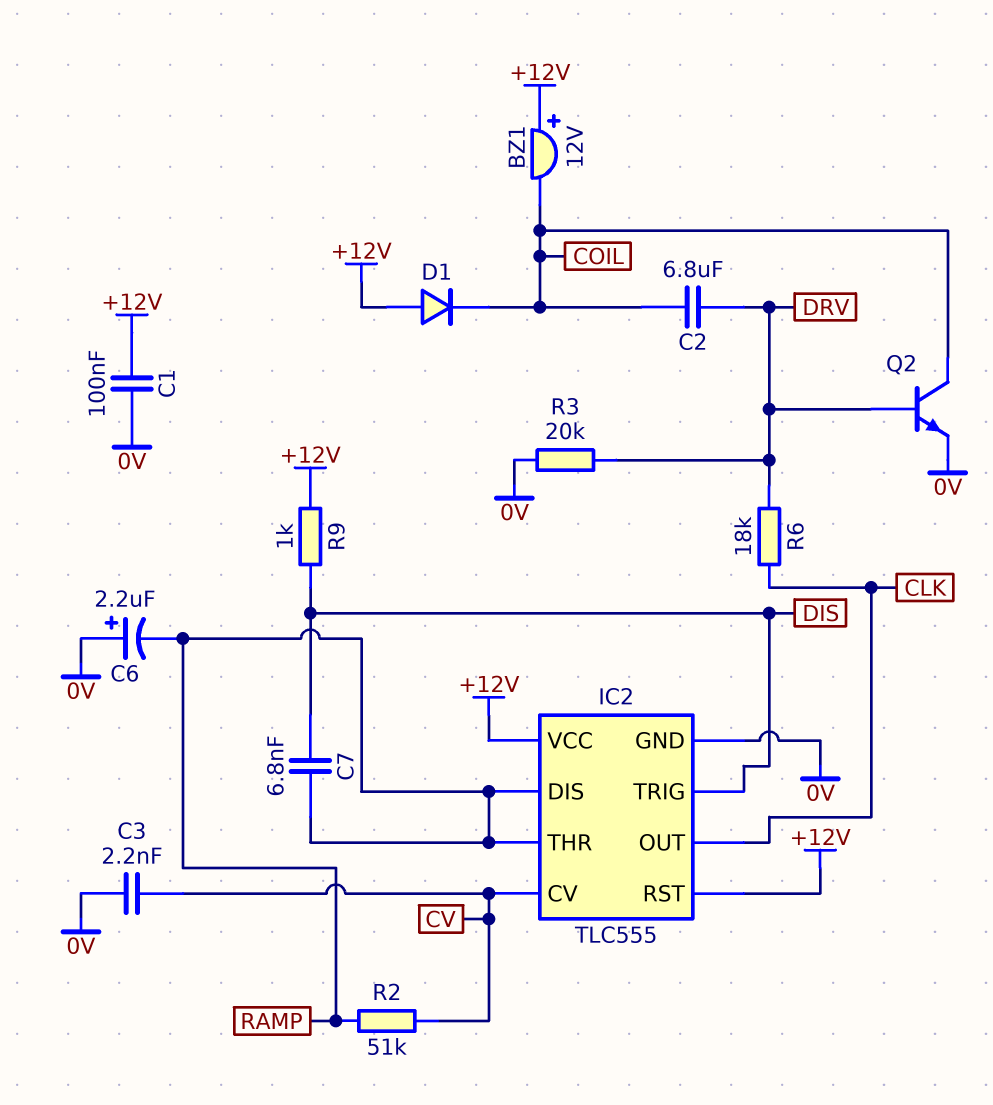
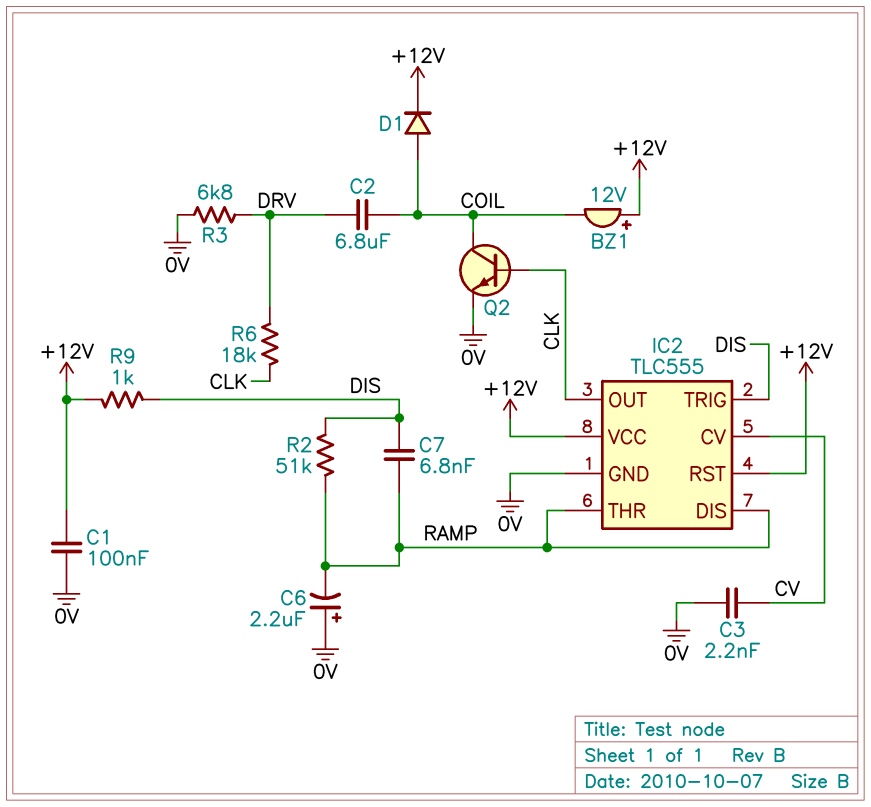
D1: diode (A +12V, K COIL) -> diode (A COIL, K +12V)
Q2: NPN (B DRV, C COIL, E 0V) -> NPN (B CLK, C COIL, E 0V)
R2: 51k (CV, RAMP) -> 51k (DIS, RAMP)
R3: 20k (0V, DRV) -> 6.8k (0V, DRV)

